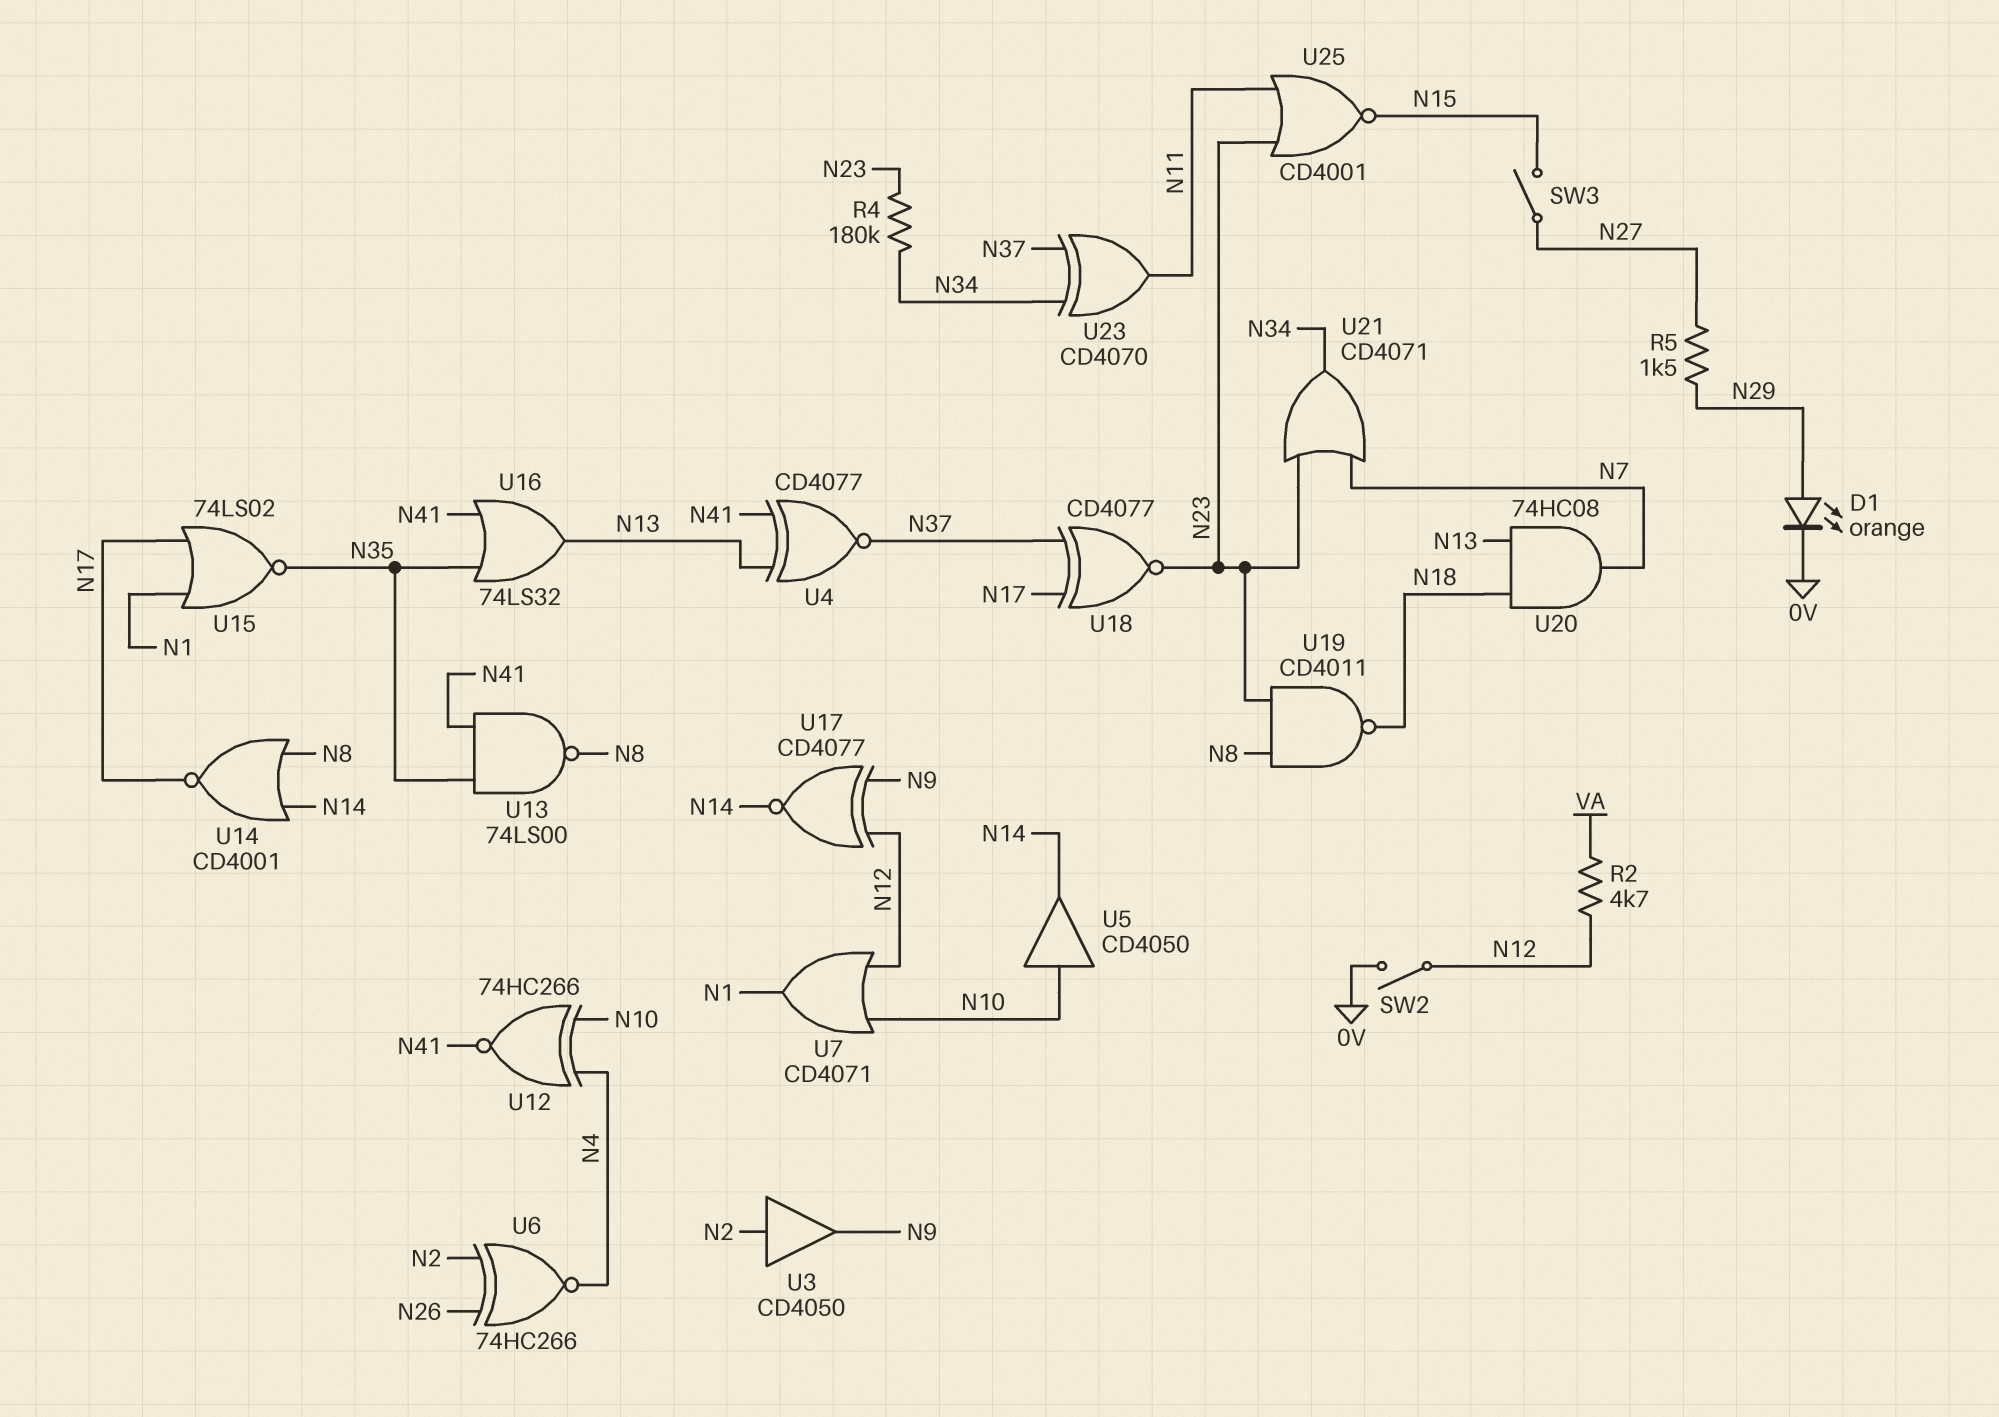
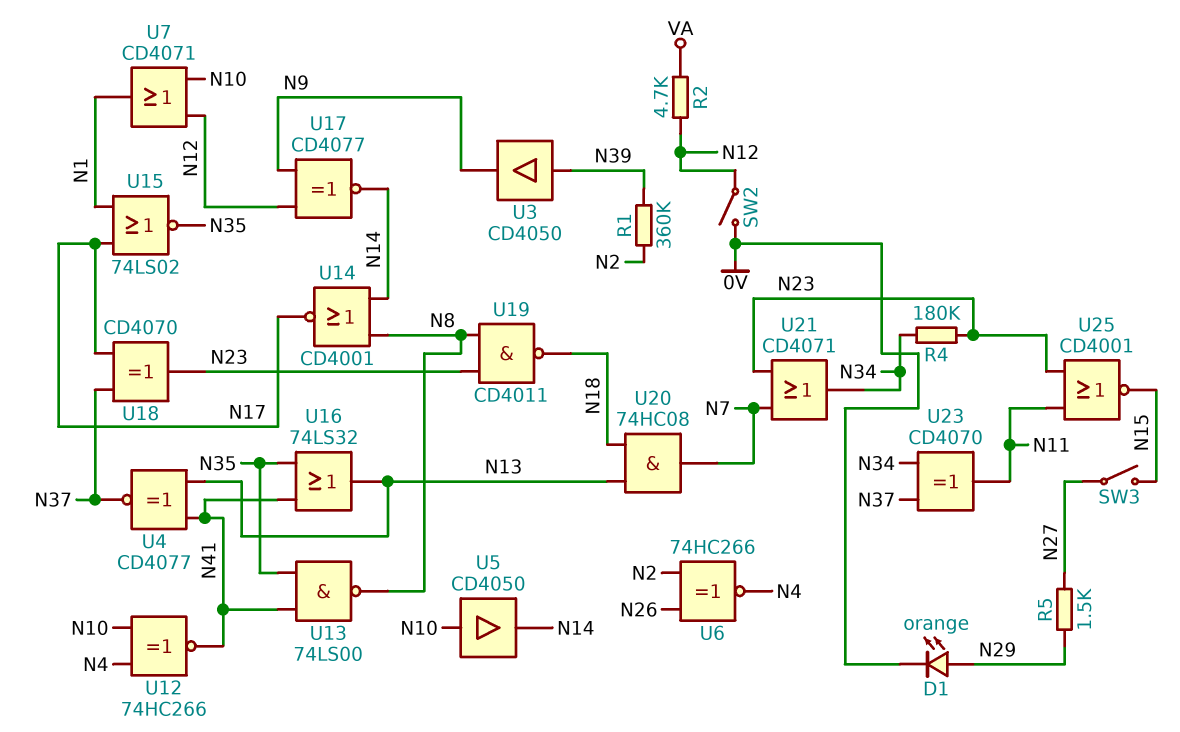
R1: none -> 360k (N2, N39)
U3: buffer CD4050 (in N2, out N9) -> buffer CD4050 (in N39, out N9)
U18: XNOR CD4077 (in N17, in N37, out N23) -> XOR CD4070 (in N17, in N37, out N23)

